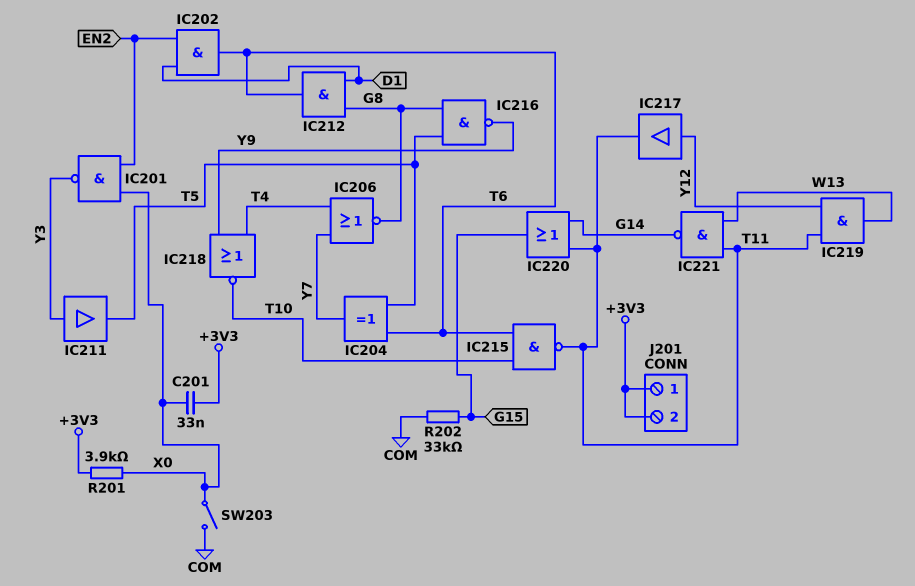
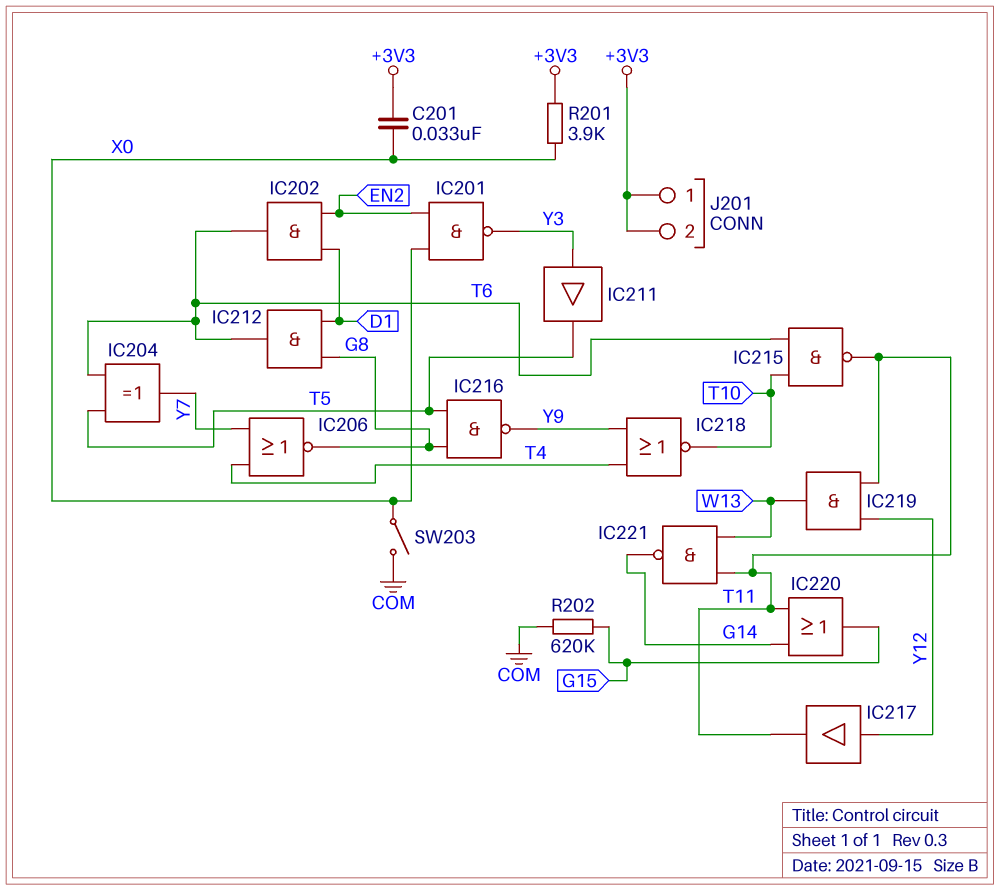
R202: 33k (COM, G15) -> 620k (COM, G15)

